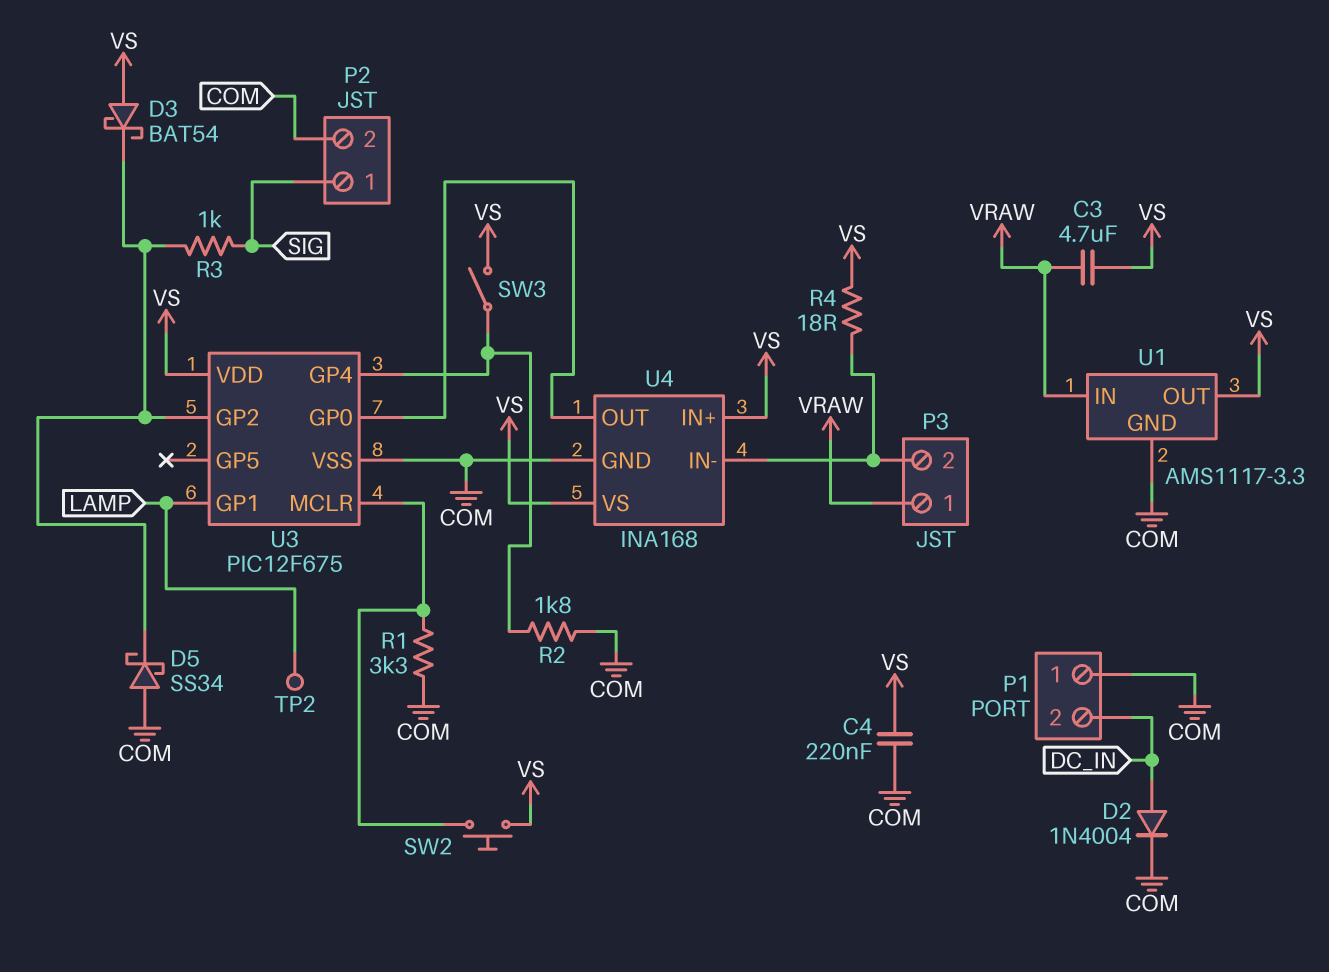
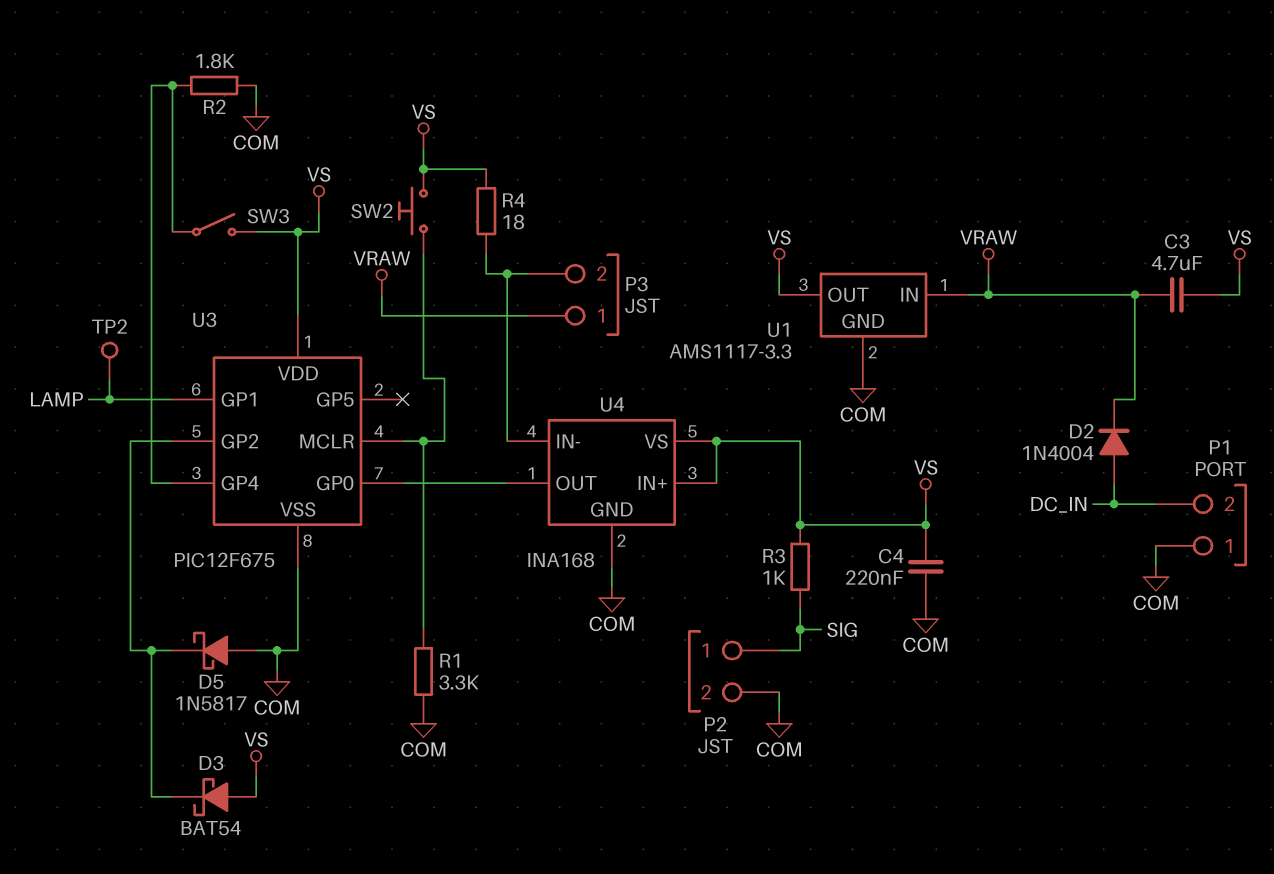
D2: diode 1N4004 (A DC_IN, K COM) -> diode 1N4004 (A DC_IN, K VRAW)
D5: schottky SS34 (A COM, K U3/GP2) -> schottky 1N5817 (A COM, K U3/GP2)
R3: 1k (SIG, U3/GP2) -> 1k (SIG, VS)

